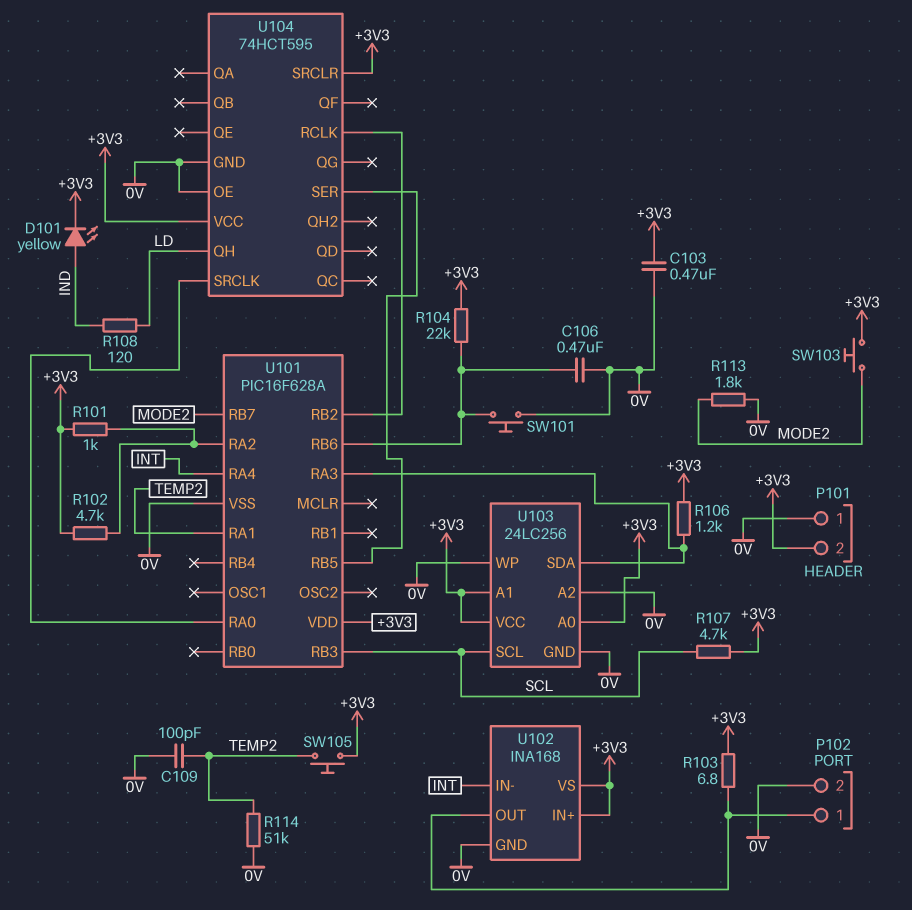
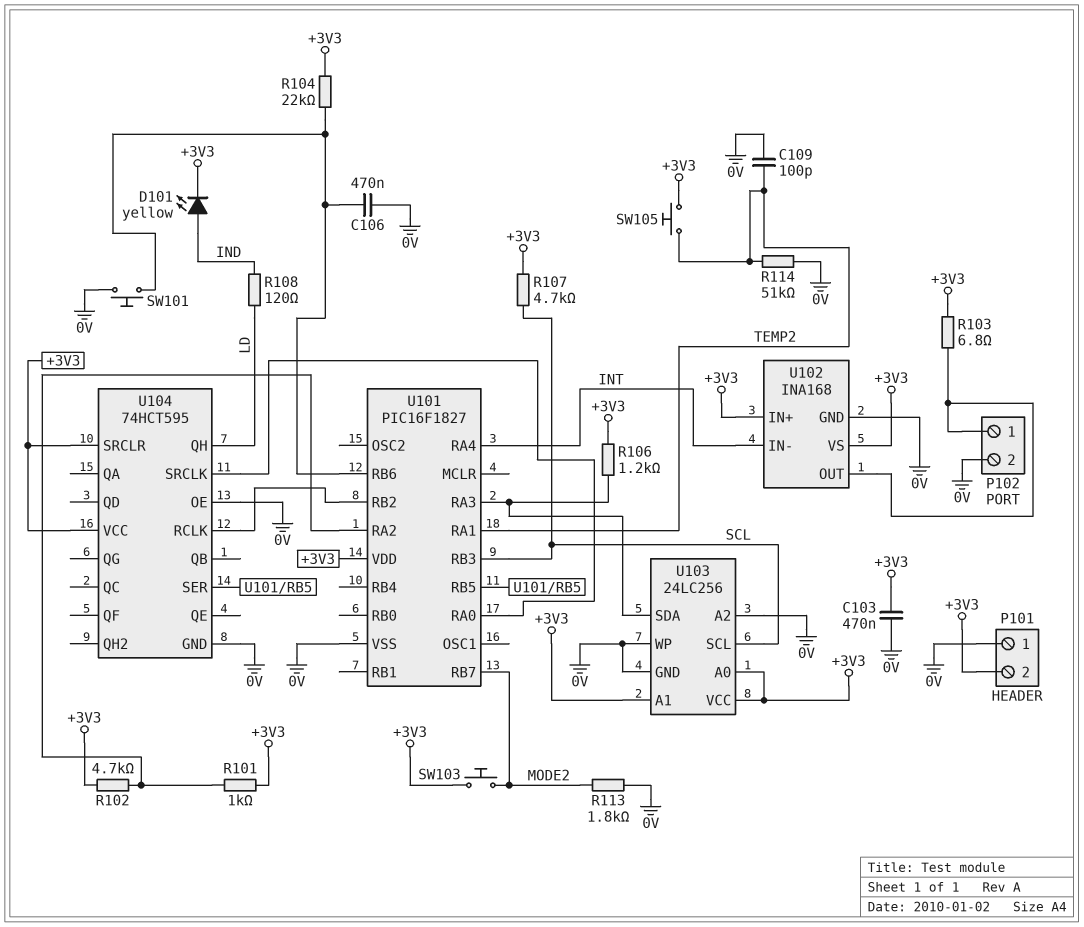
U101: PIC16F628A -> PIC16F1827

